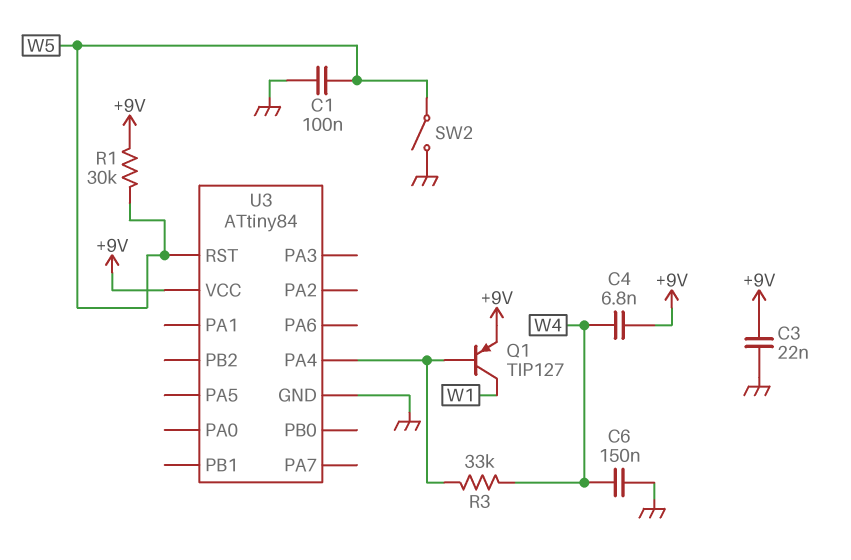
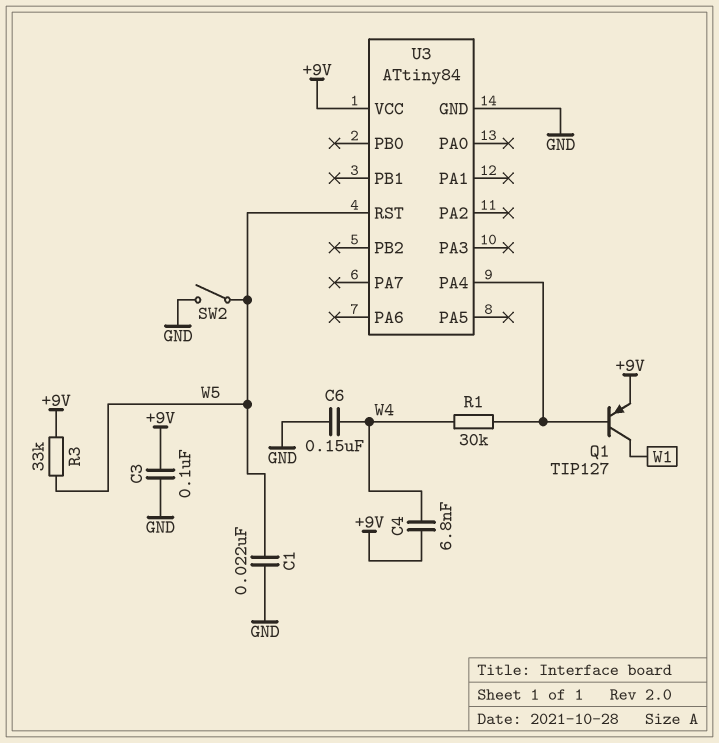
C1: 100nF (GND, W5) -> 22nF (GND, W5)
C3: 22nF (+9V, GND) -> 100nF (+9V, GND)
R1: 30k (+9V, W5) -> 30k (U3/PA4, W4)
R3: 33k (U3/PA4, W4) -> 33k (+9V, W5)

